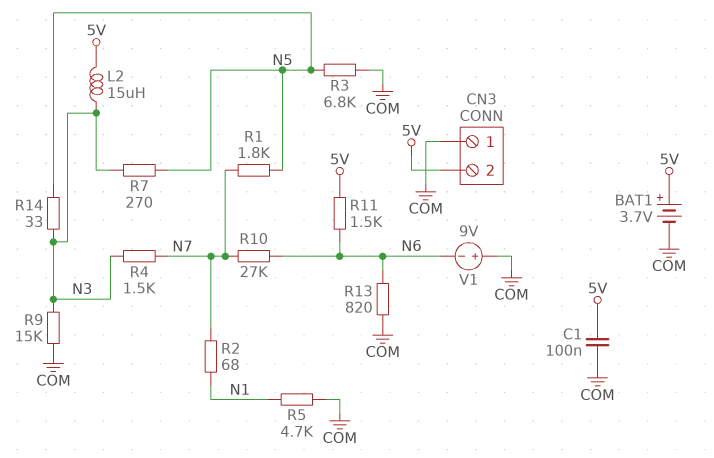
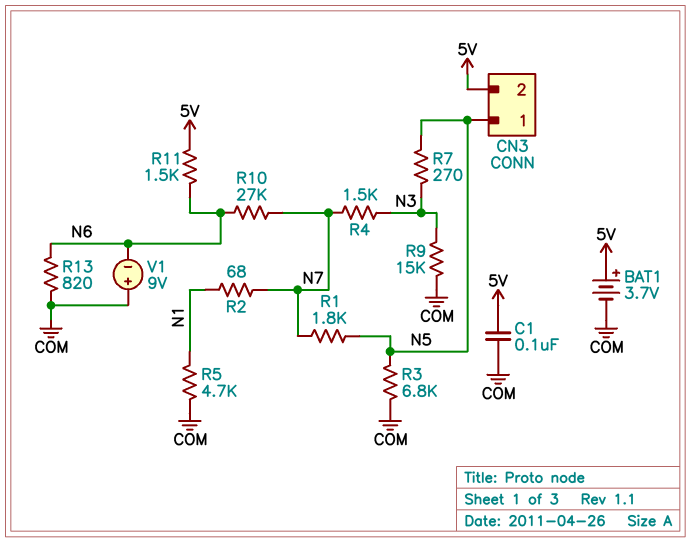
CN3 pin 1: COM -> N5
L2: 15uH (5V, N3) -> none
R14: 33 (N3, N5) -> none

